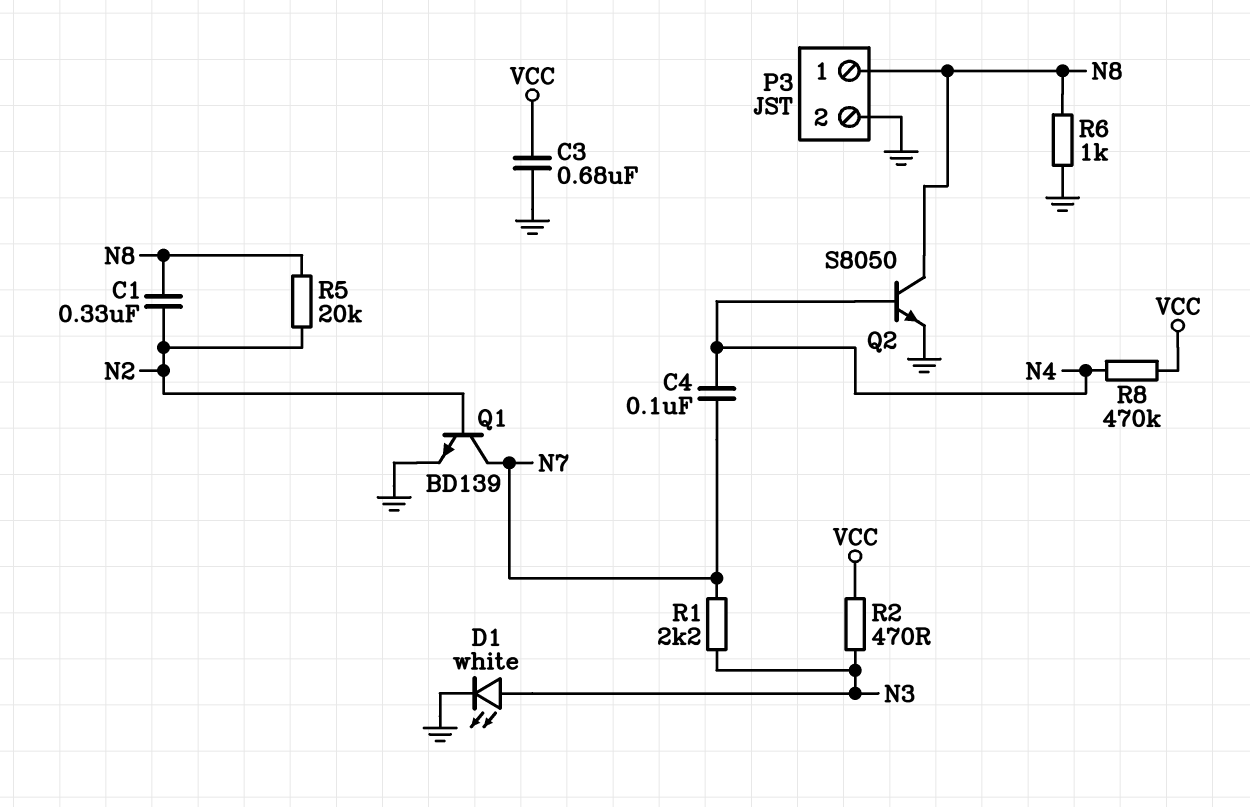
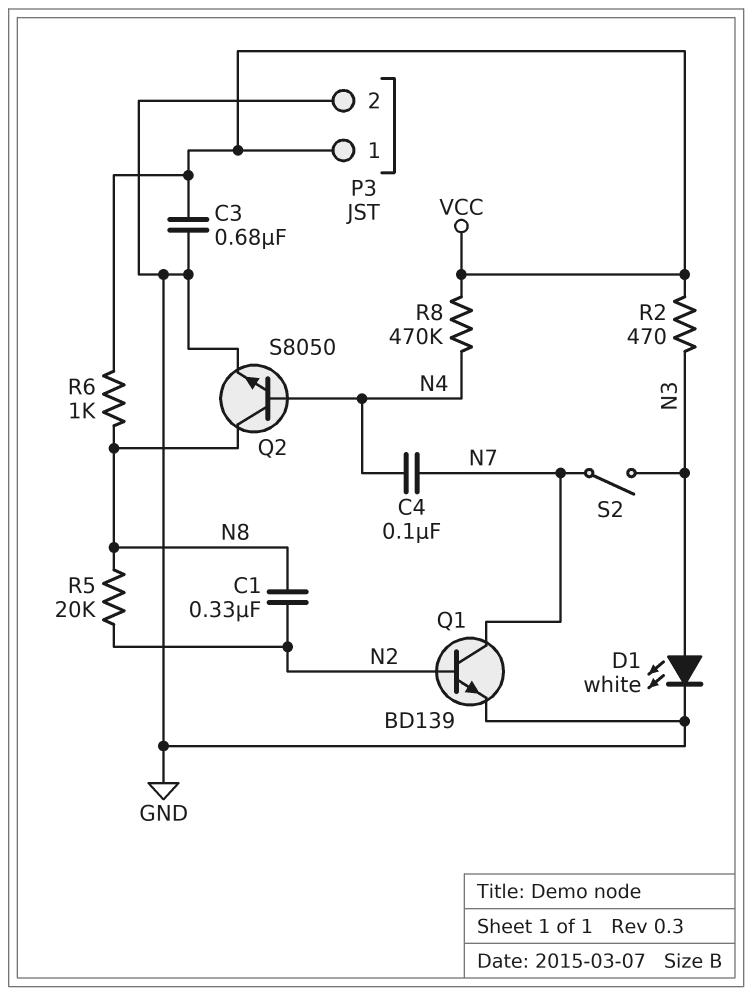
P3 pin 1: N8 -> VCC
R1: 2.2k (N3, N7) -> none
R6: 1k (GND, N8) -> 1k (N8, VCC)
S2: none -> switch (N3, N7)

